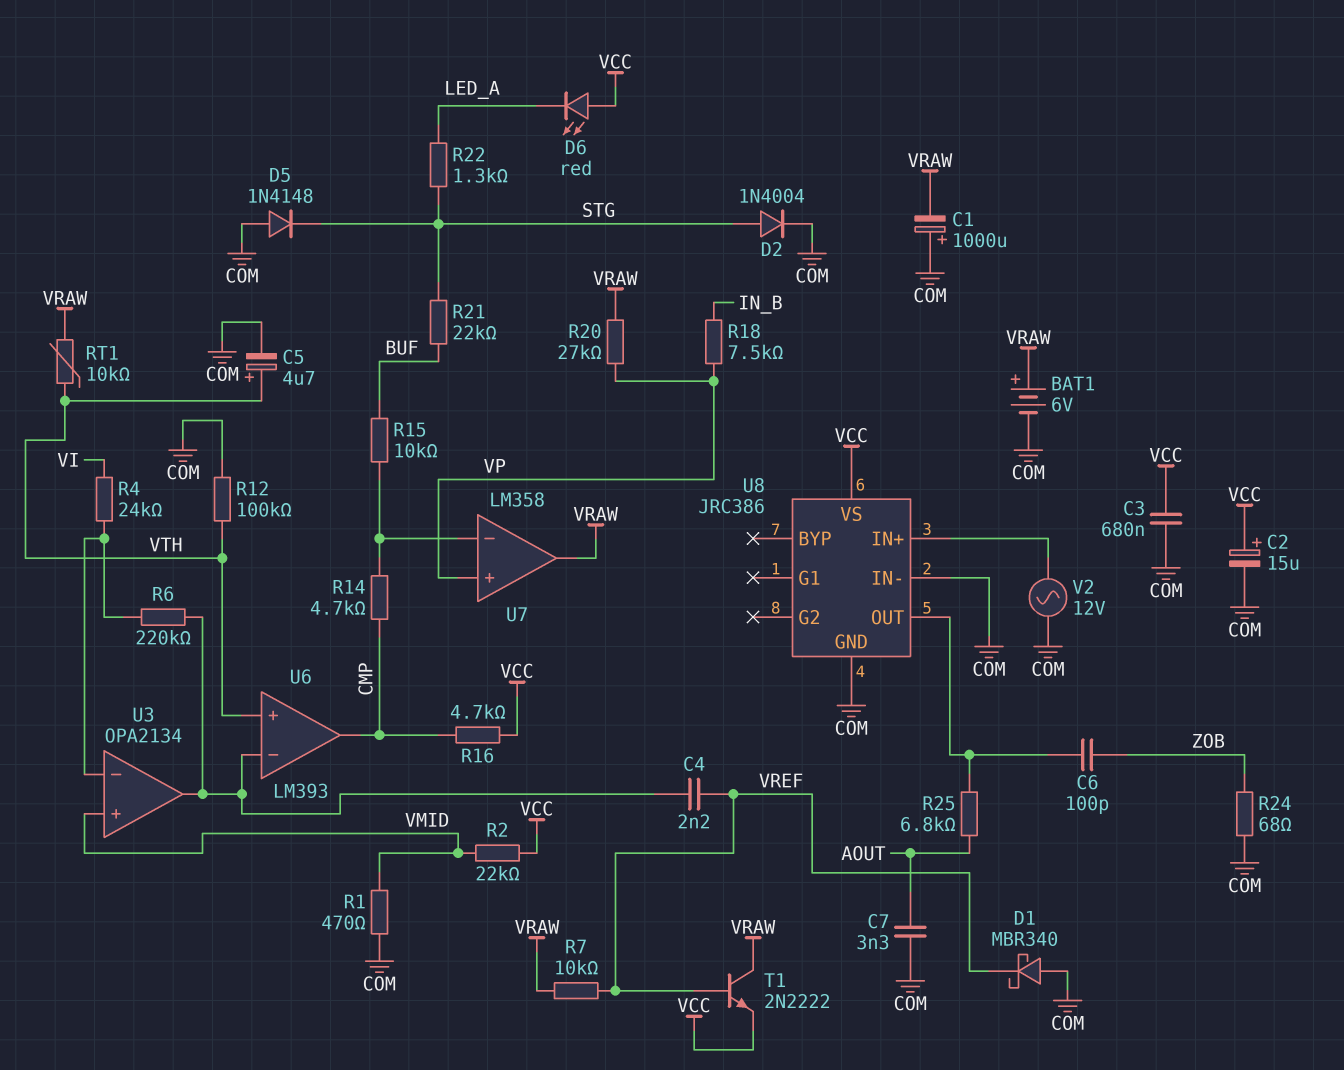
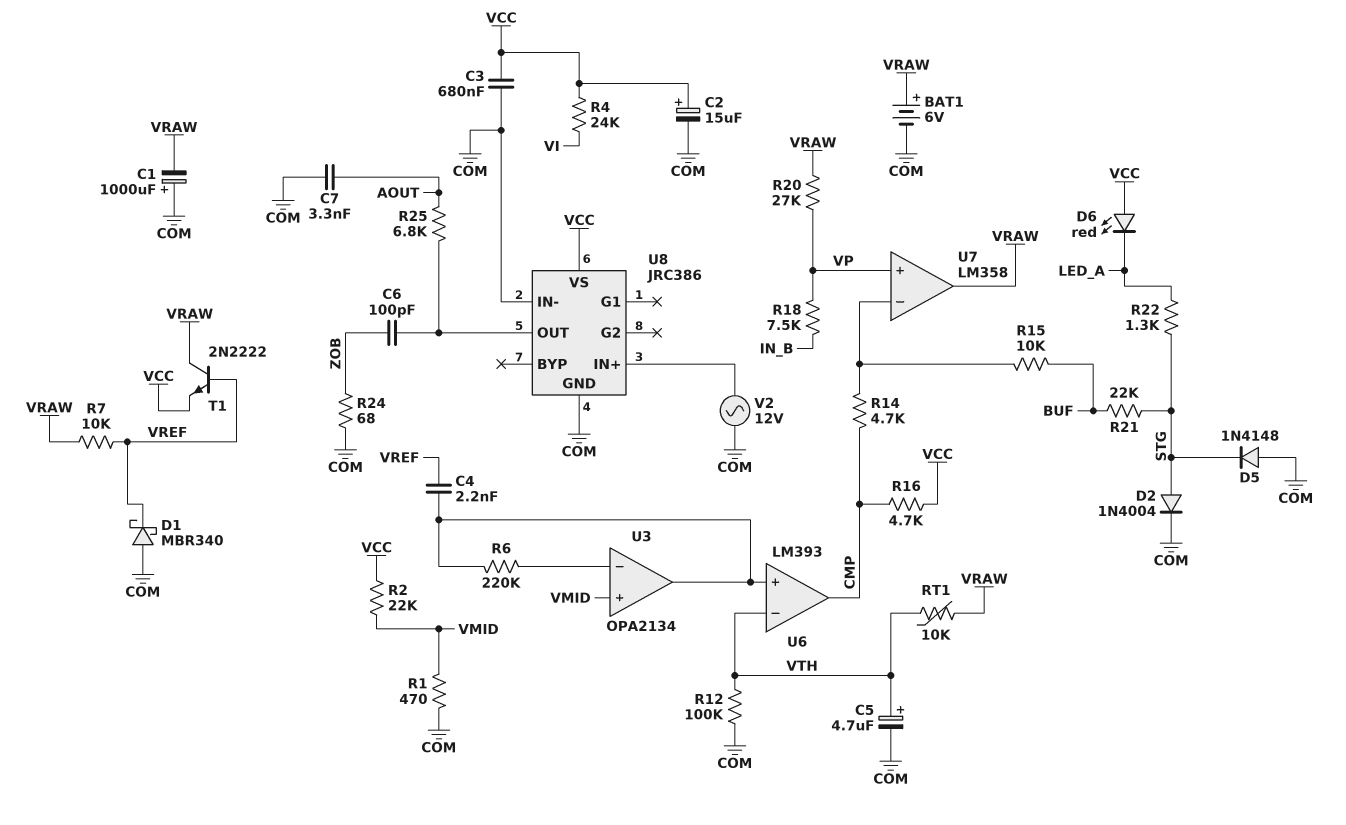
R4: 24k (U3/in-, VI) -> 24k (VCC, VI)
U6 pin in+: VTH -> U3/out
U6 pin in-: U3/out -> VTH

